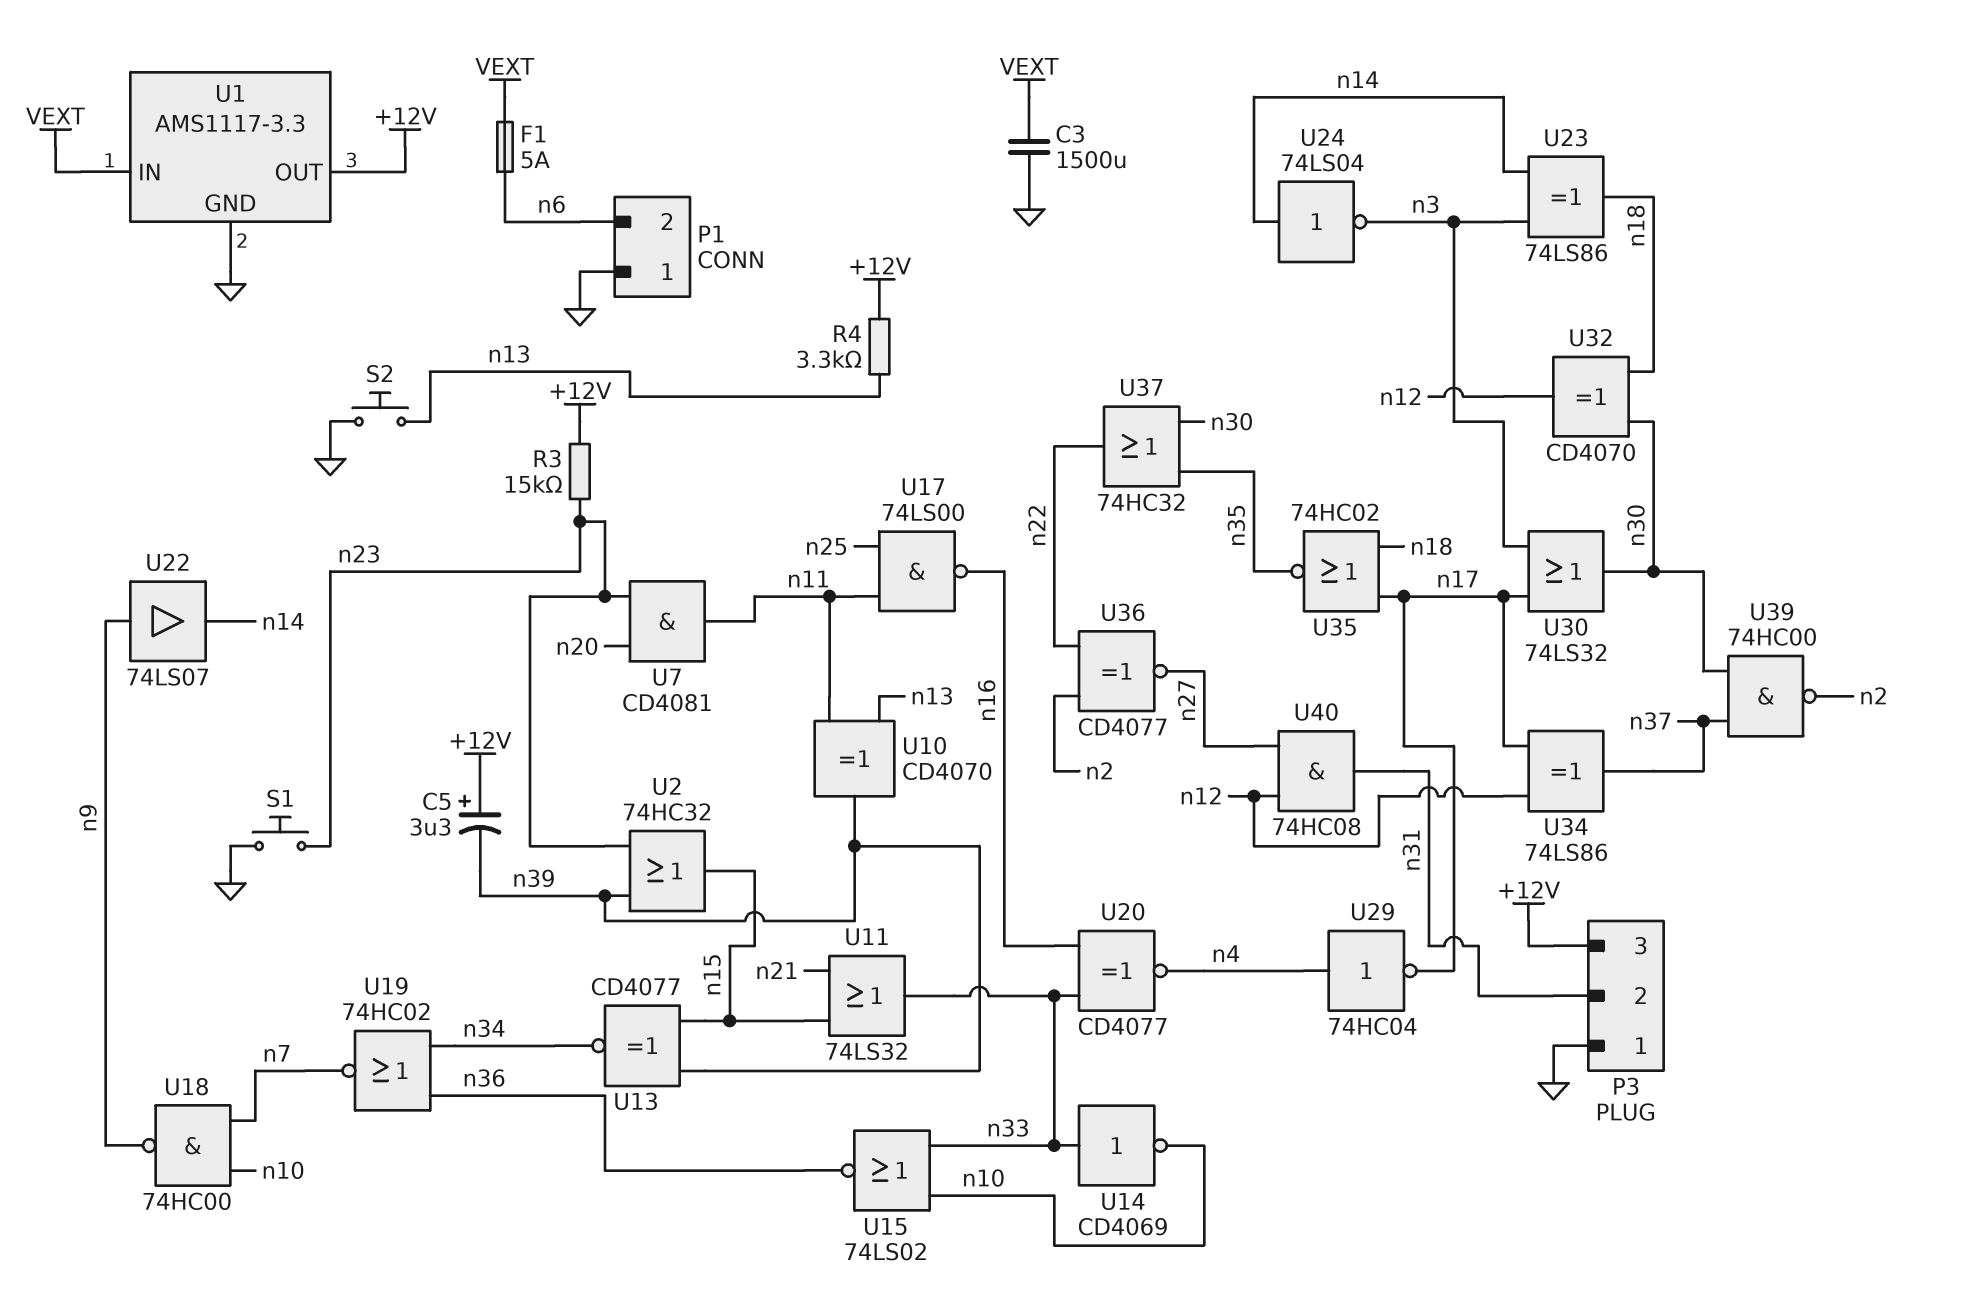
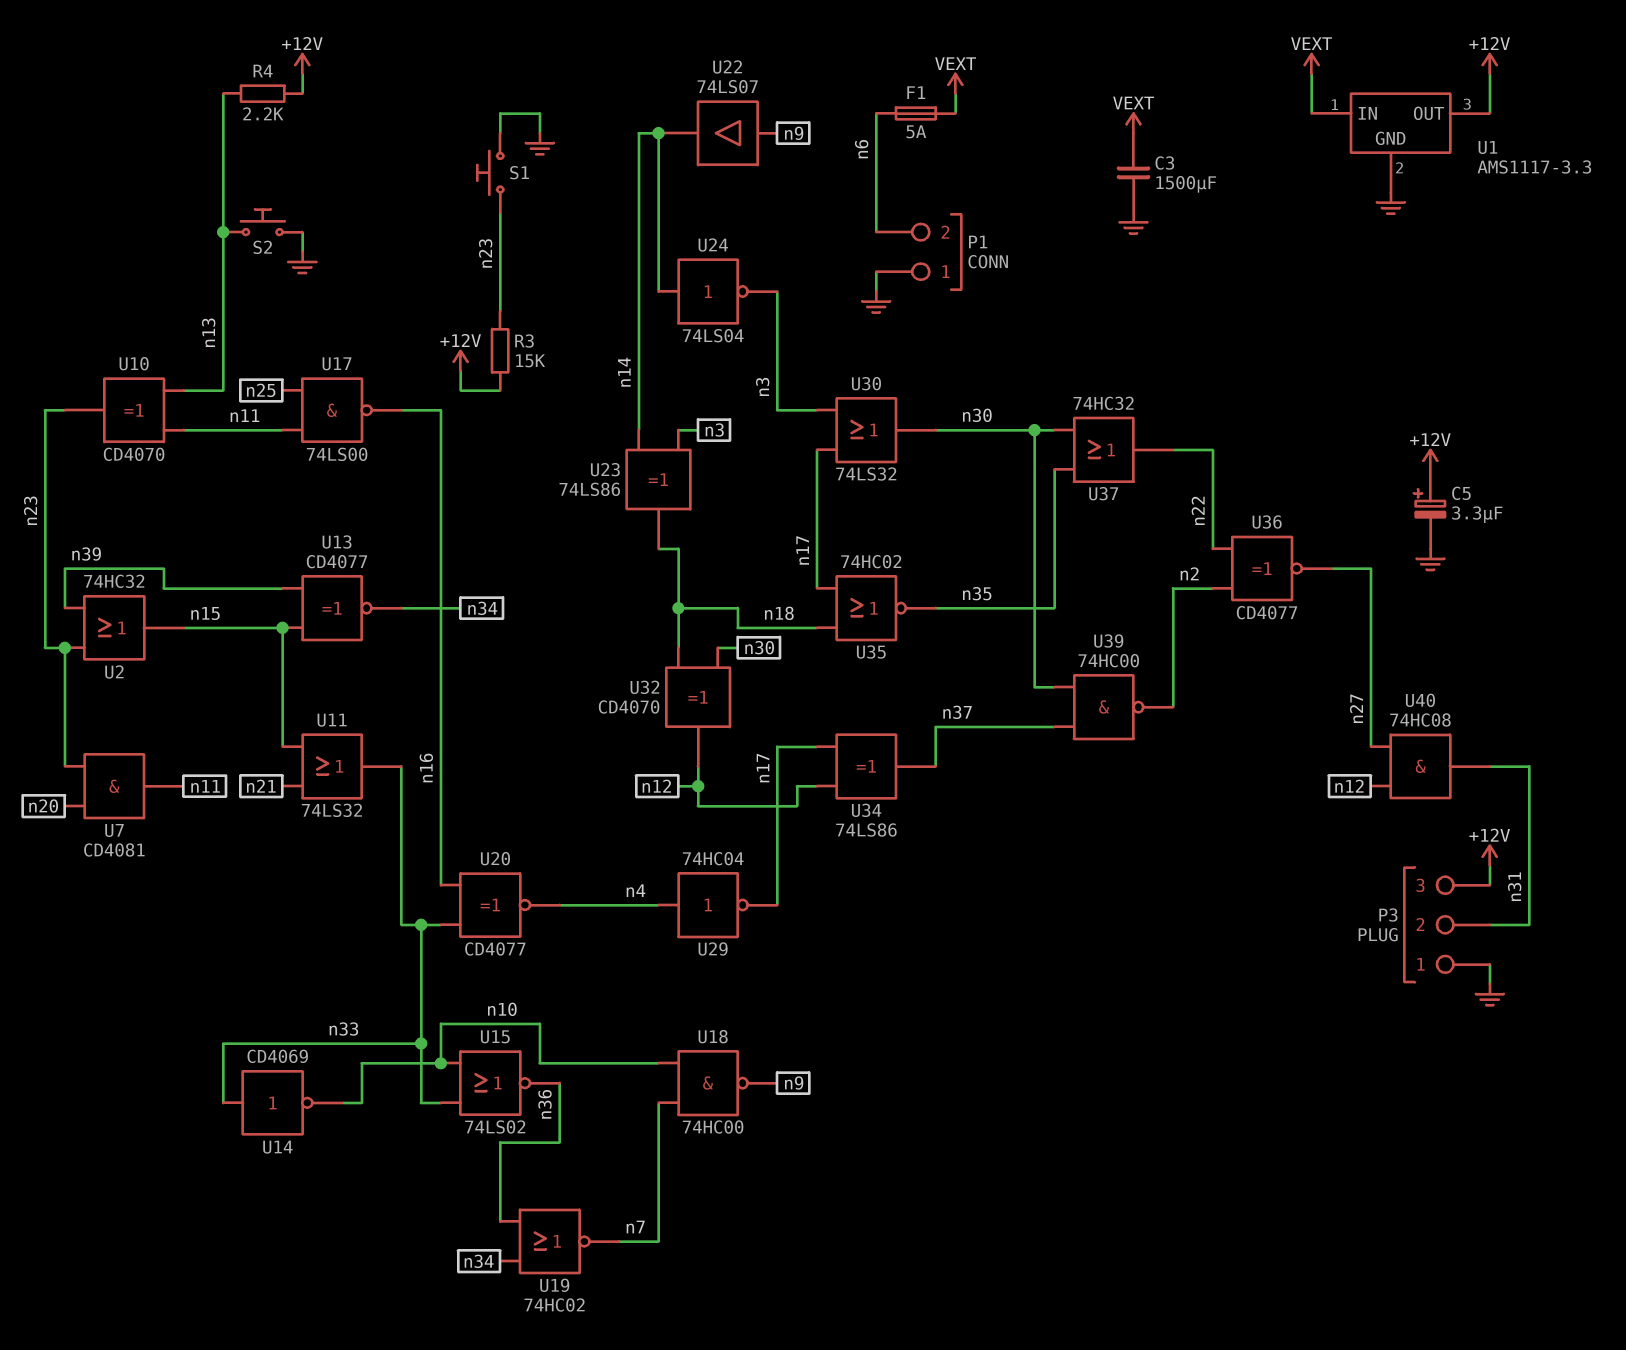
C5: 3.3uF (plus +12V, minus n39) -> 3.3uF (plus +12V, minus GND)
R4: 3.3k (+12V, n13) -> 2.2k (+12V, n13)
U10: XOR CD4070 (in n11, in n13, out n39) -> XOR CD4070 (in n11, in n13, out n23)

